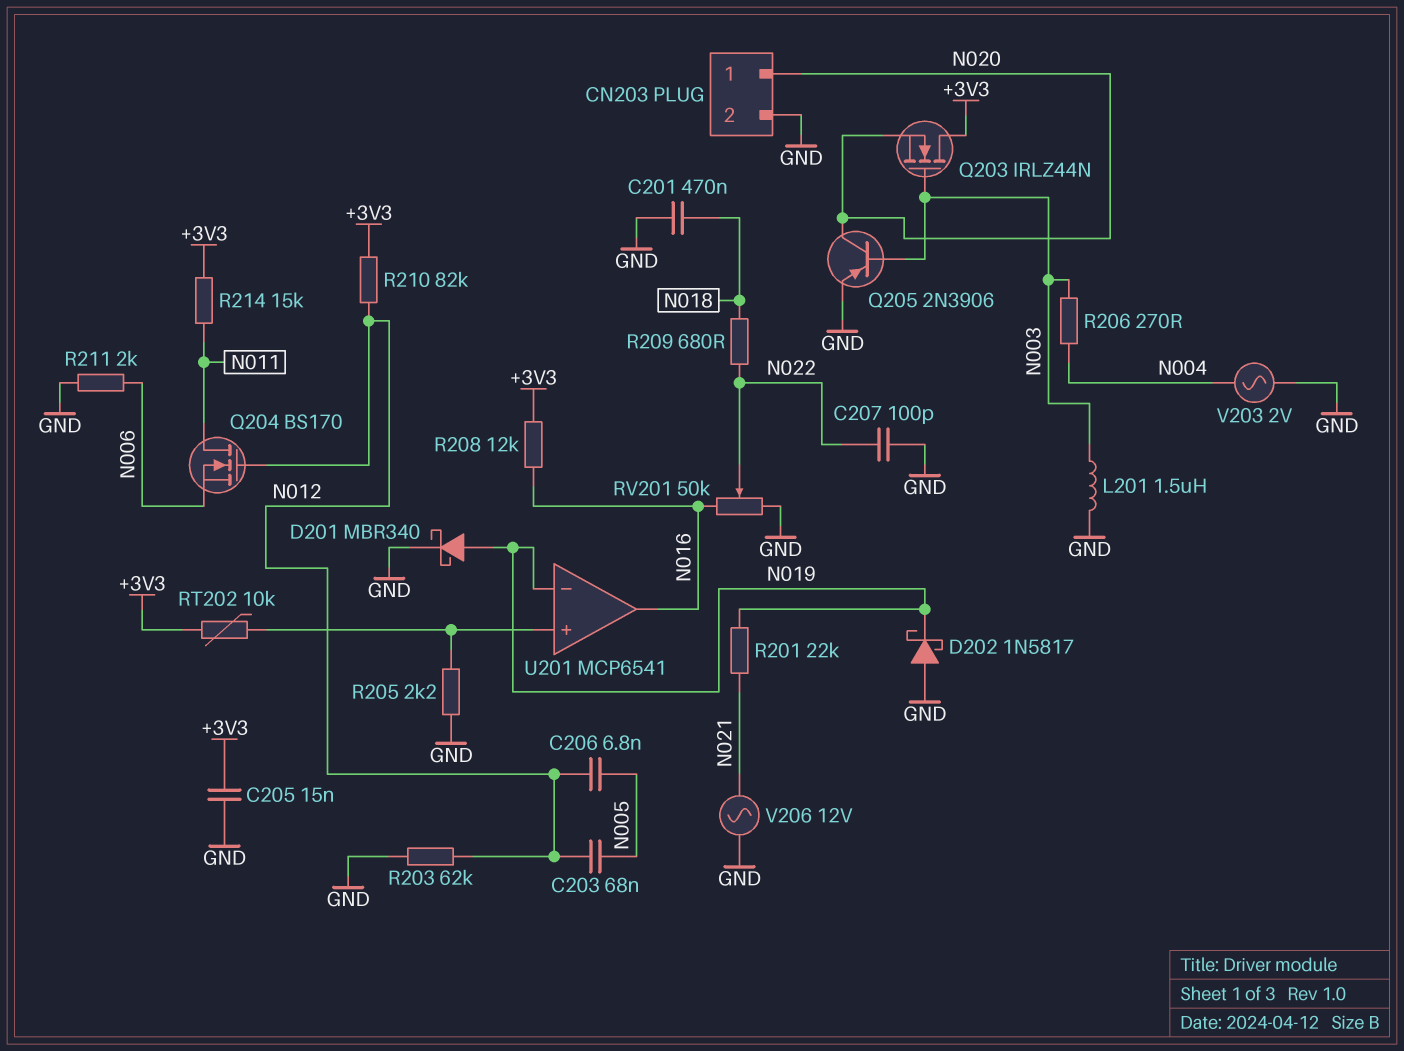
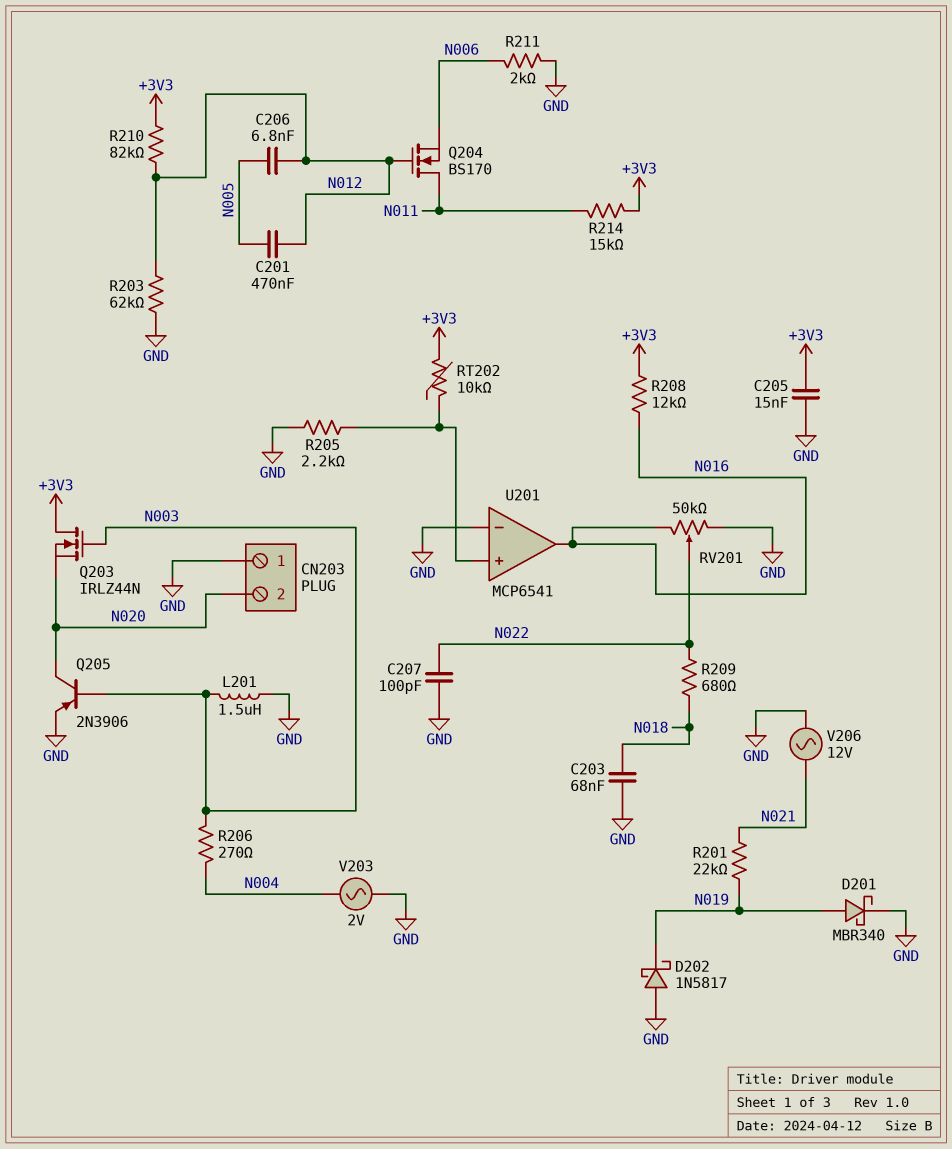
C201: 470nF (GND, N018) -> 470nF (N005, N012)
C203: 68nF (N005, N012) -> 68nF (GND, N018)
CN203 pin 1: N020 -> GND
CN203 pin 2: GND -> N020
U201 pin in-: N019 -> GND

